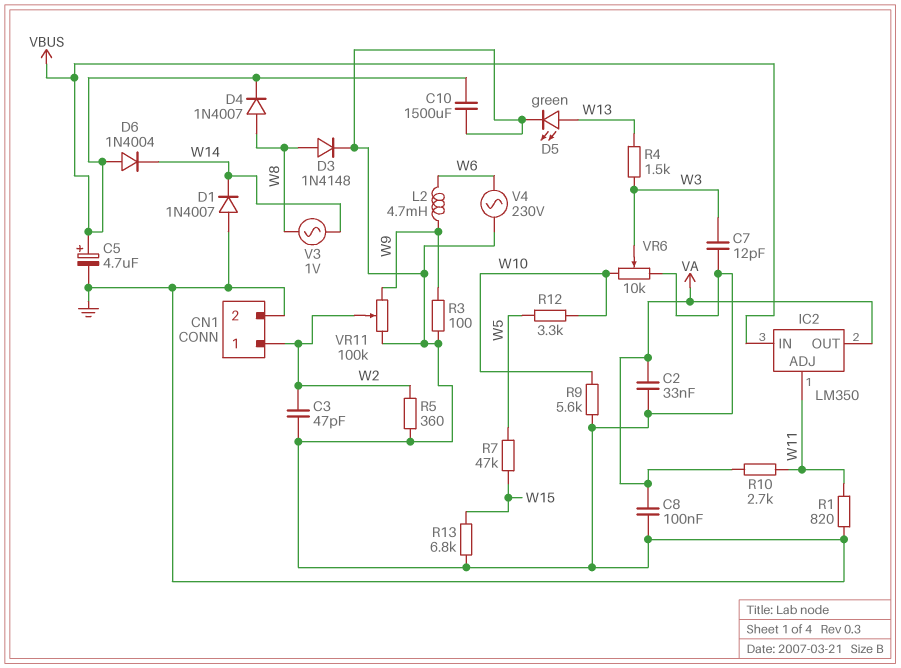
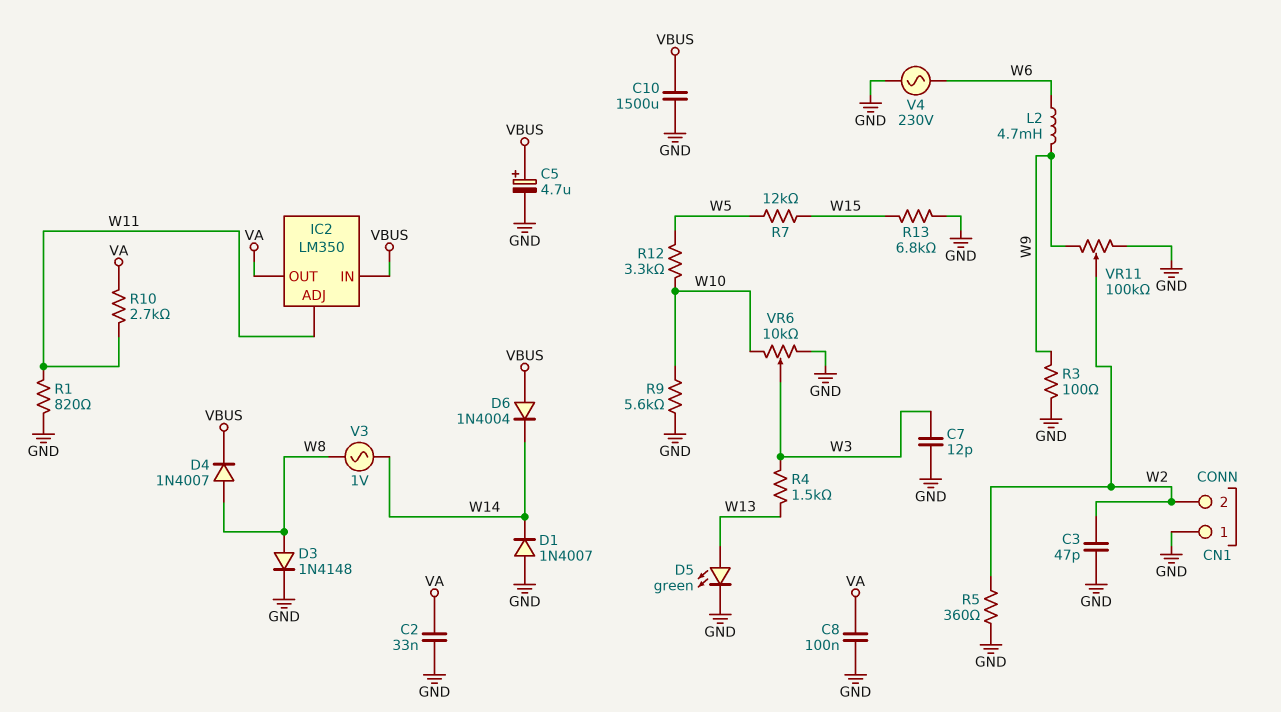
CN1 pin 1: W2 -> GND
CN1 pin 2: GND -> W2
R7: 47k (W5, W15) -> 12k (W5, W15)

